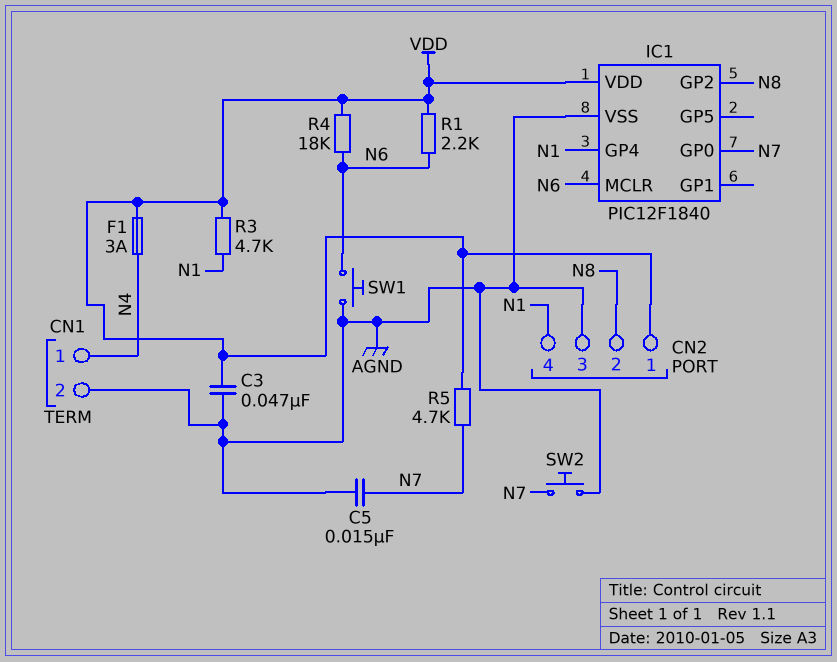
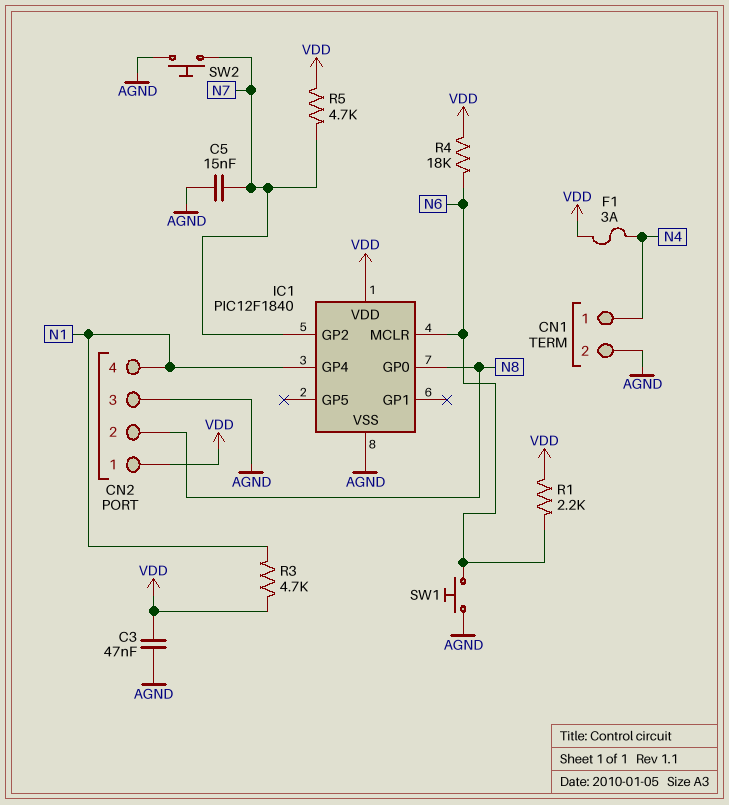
IC1 pin GP0: N7 -> N8
IC1 pin GP2: N8 -> N7

